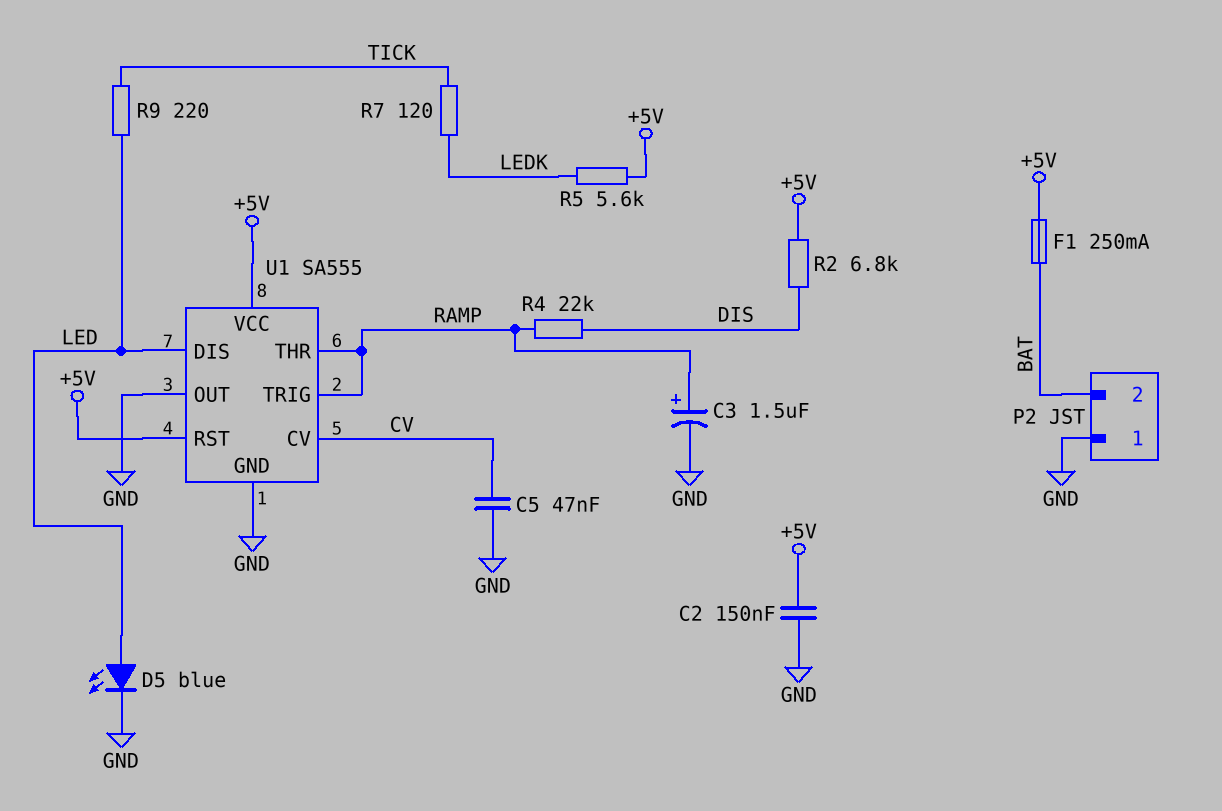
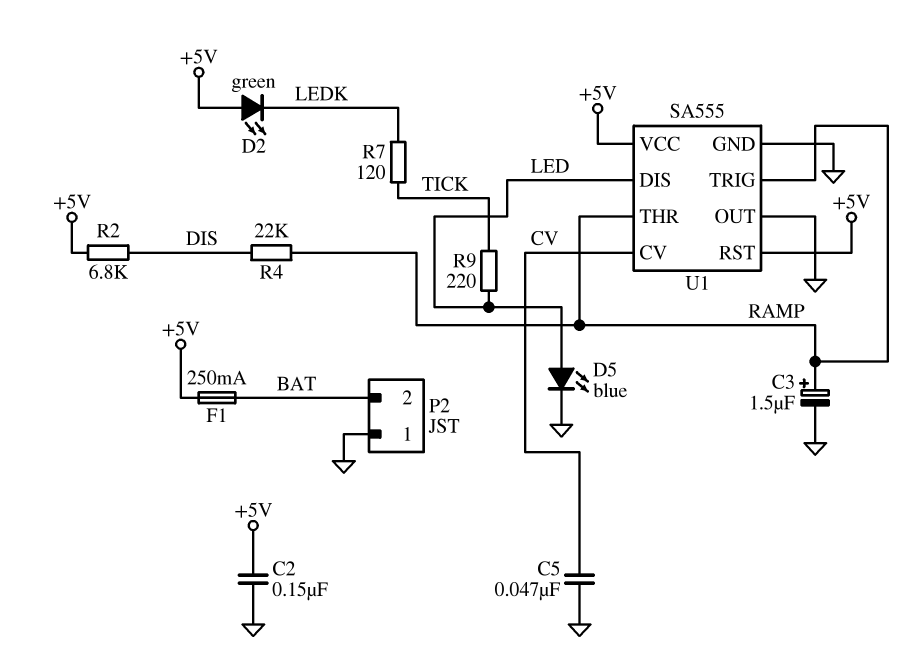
D2: none -> LED green (A +5V, K LEDK)
R5: 5.6k (+5V, LEDK) -> none

